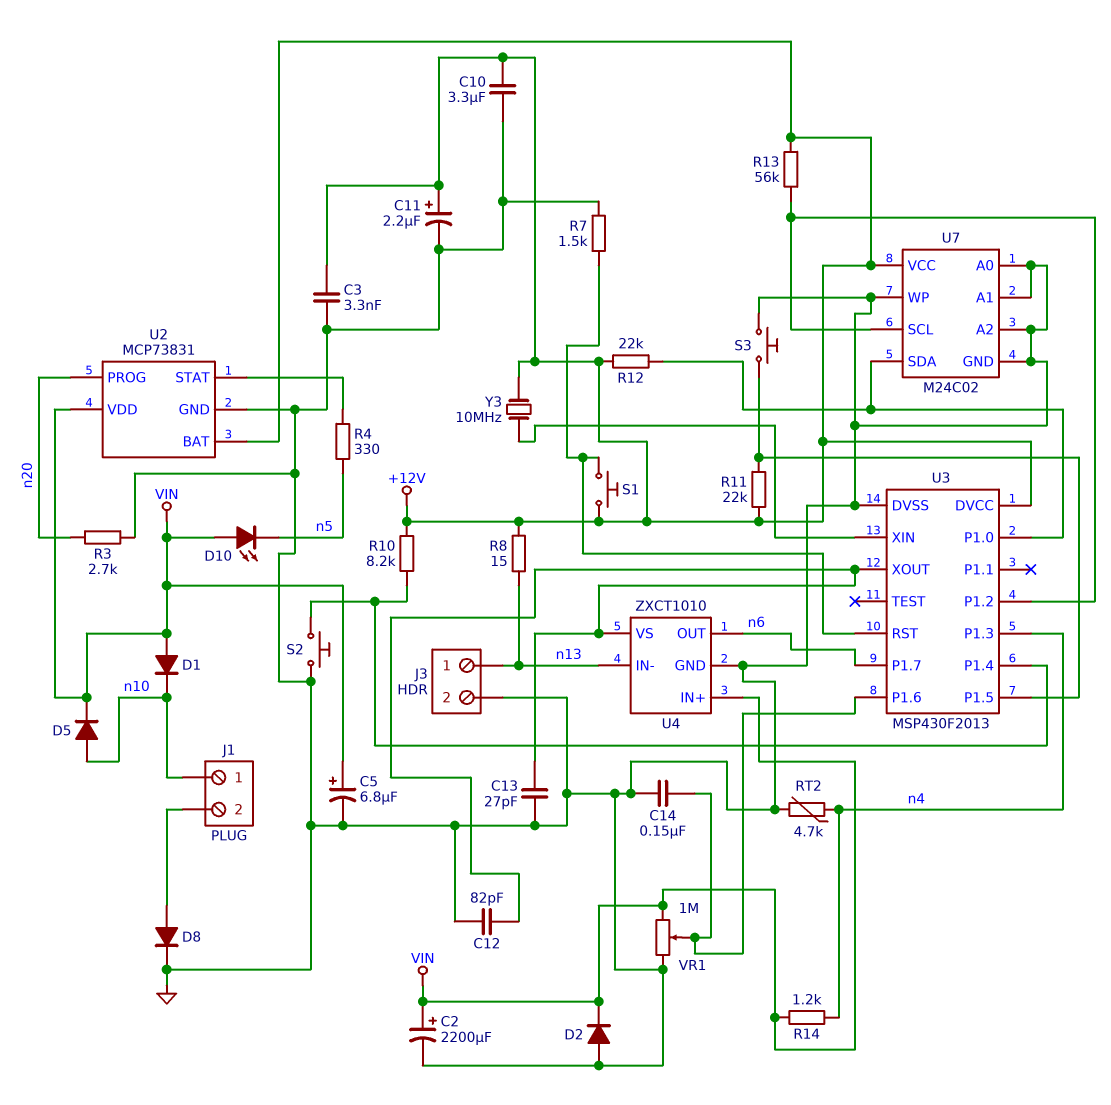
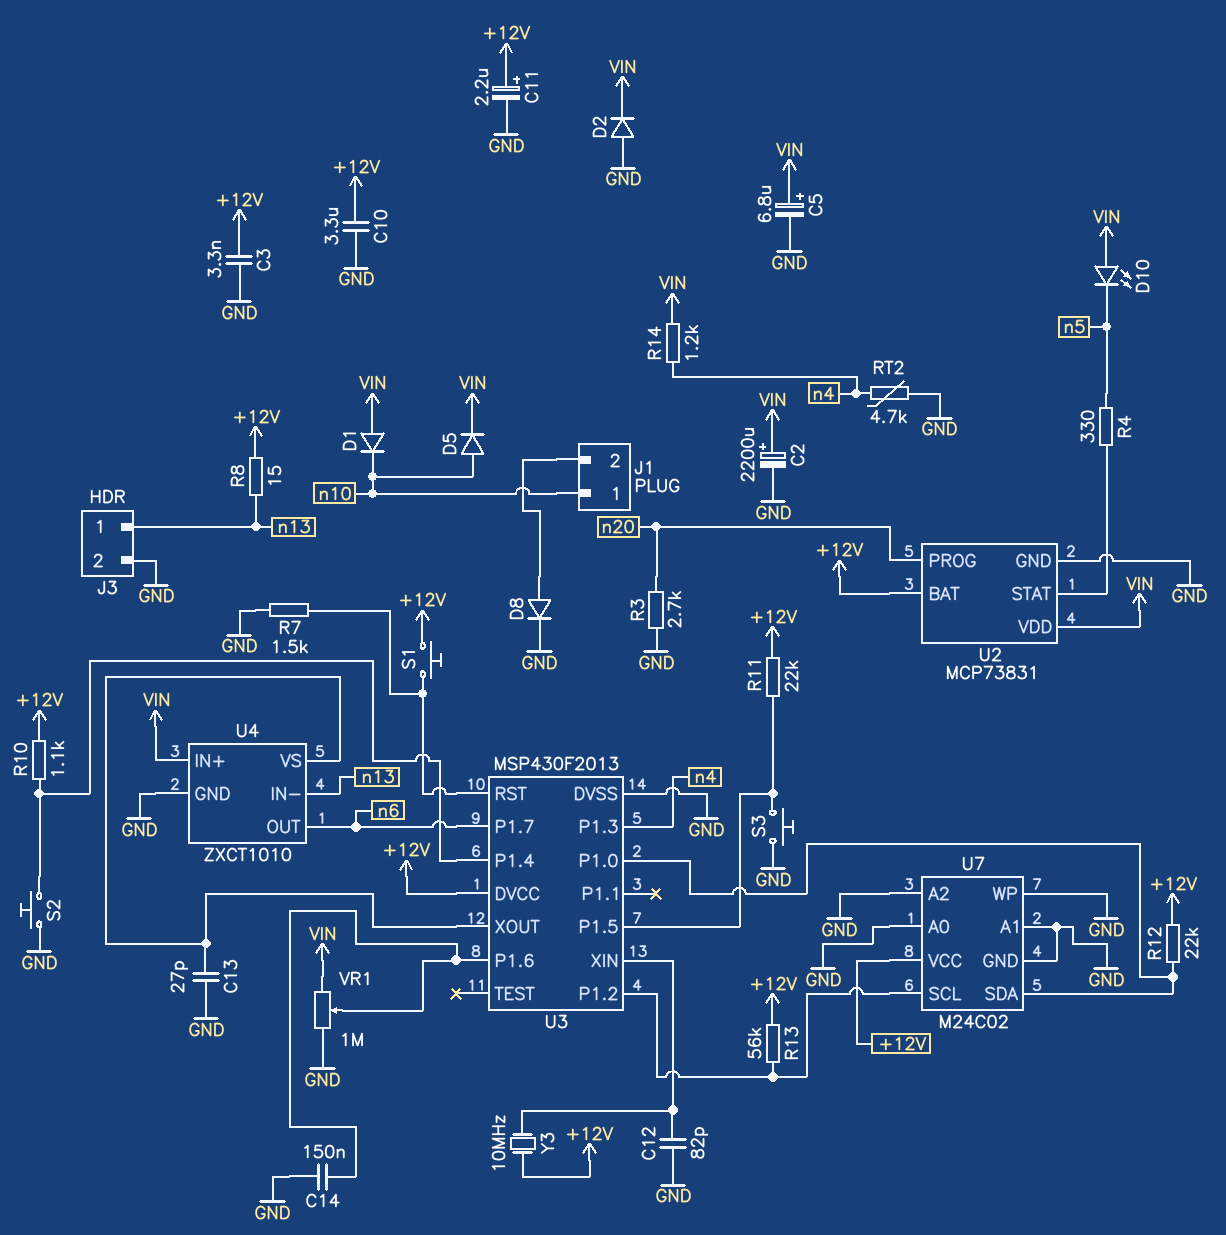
C12: 82pF (GND, U3/XOUT) -> 82pF (GND, U3/XIN)
R10: 8.2k (+12V, U3/P1.4) -> 1.1k (+12V, U3/P1.4)

